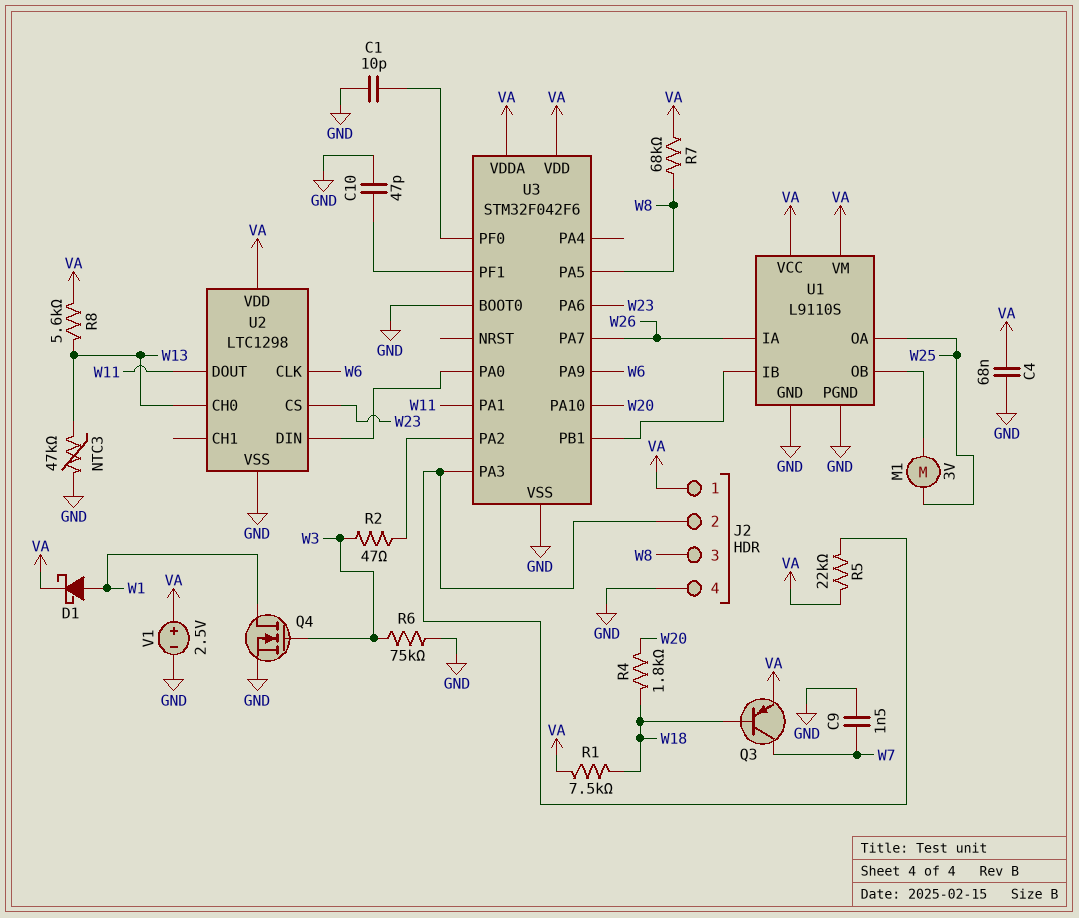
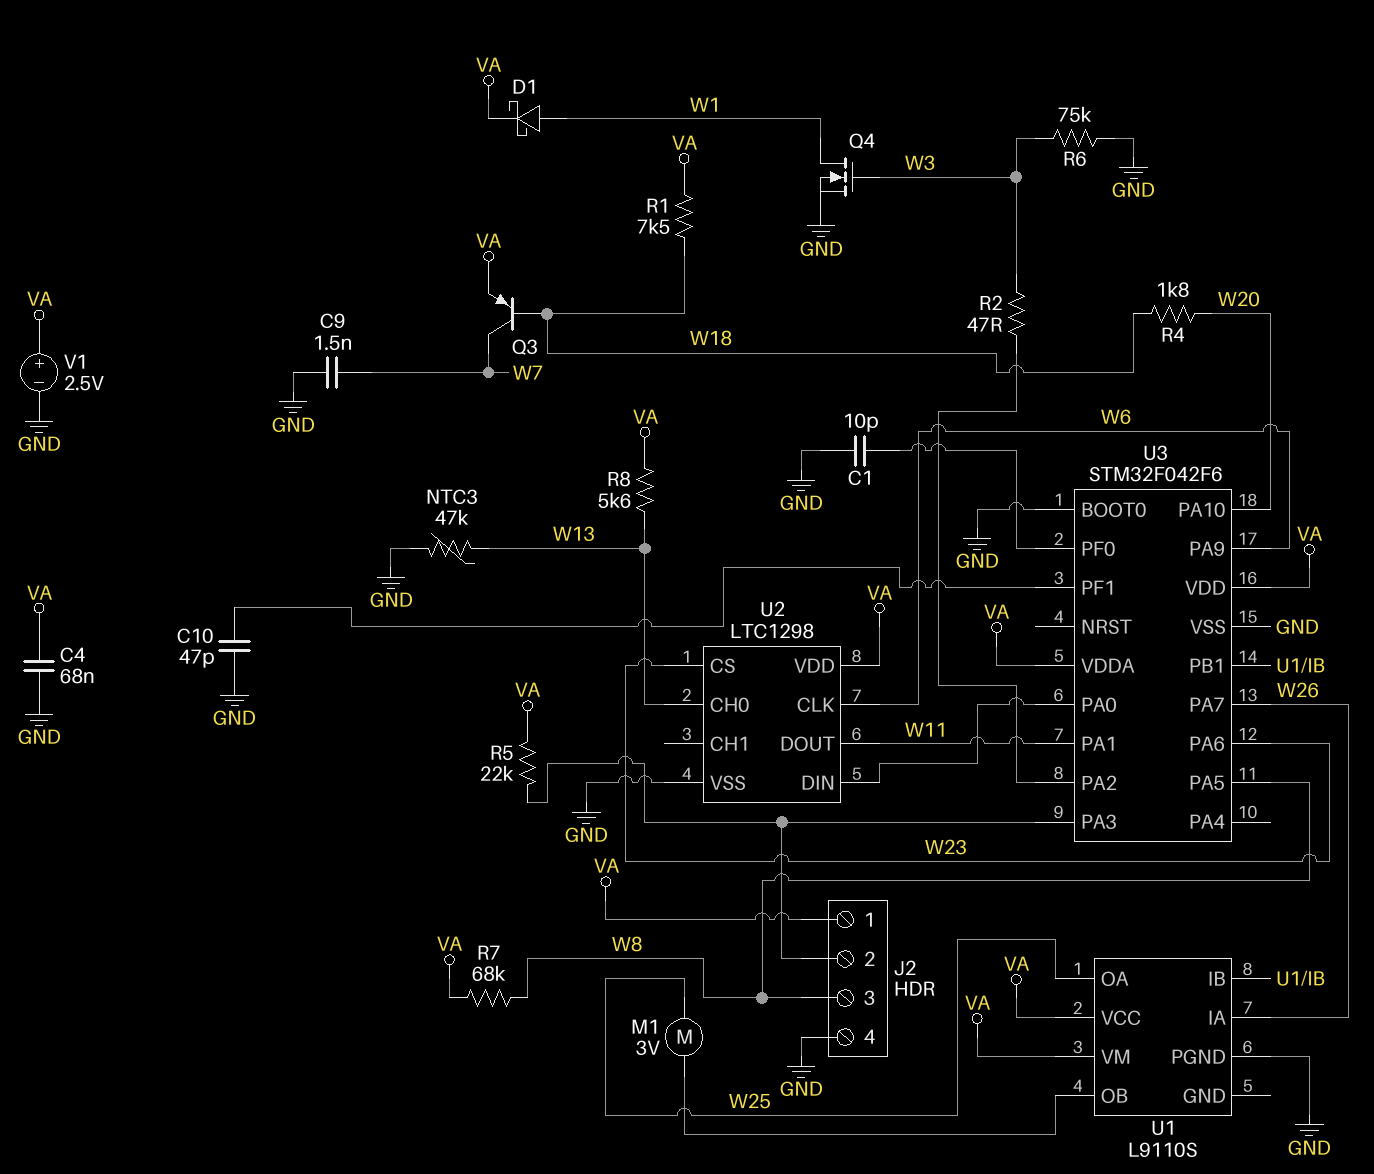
U1 pin GND: GND -> none

